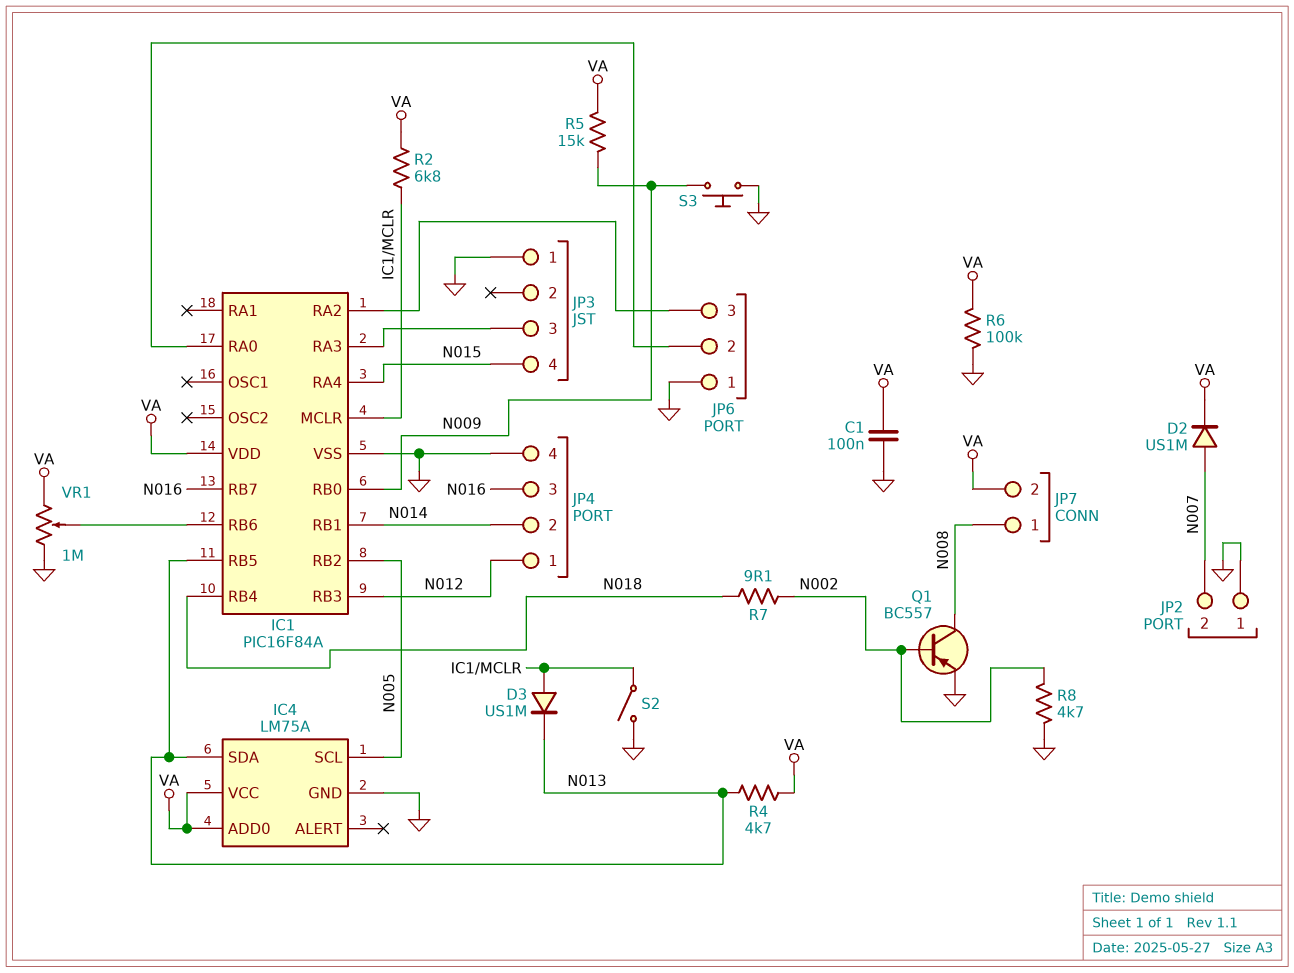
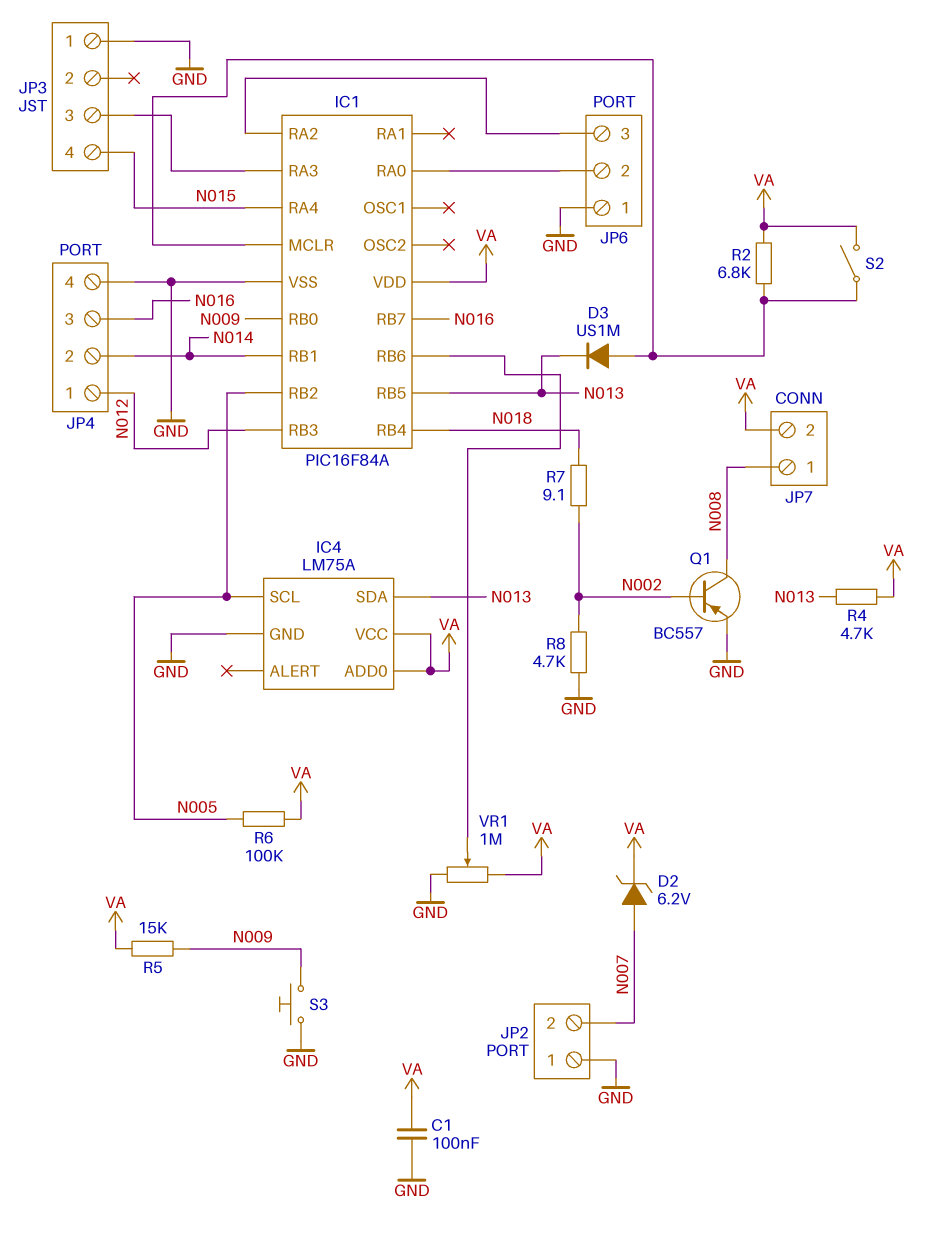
D2: diode US1M (A N007, K VA) -> zener 6.2V (A N007, K VA)
R6: 100k (GND, VA) -> 100k (N005, VA)
S2: switch (GND, IC1/MCLR) -> switch (IC1/MCLR, VA)

